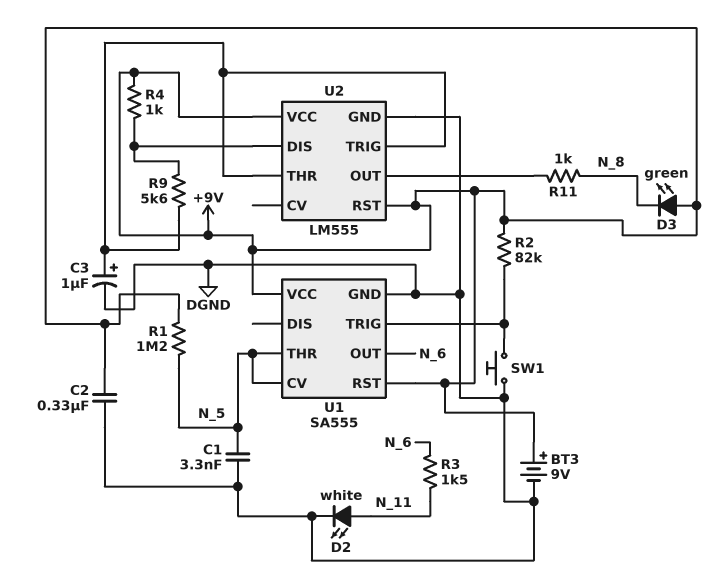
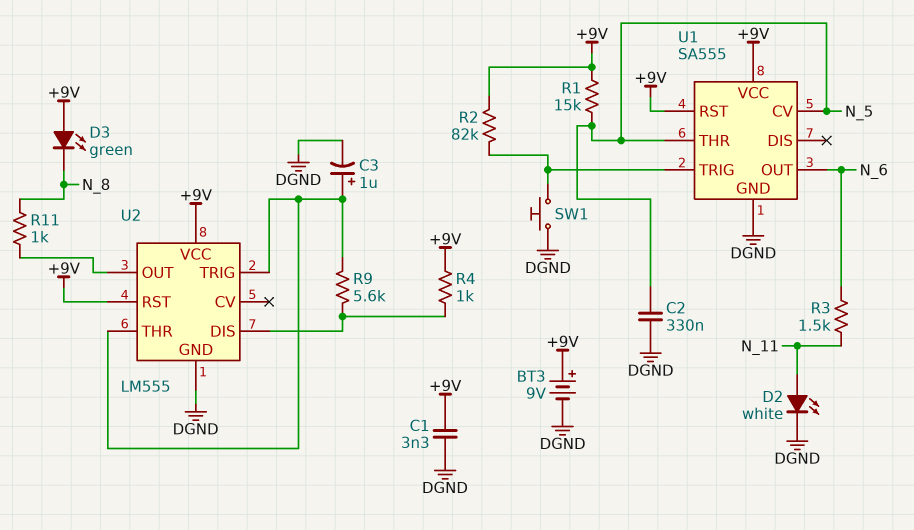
C1: 3.3nF (DGND, N_5) -> 3.3nF (+9V, DGND)
C2: 330nF (+9V, DGND) -> 330nF (DGND, N_5)
R1: 1.2M (+9V, N_5) -> 15k (+9V, N_5)

